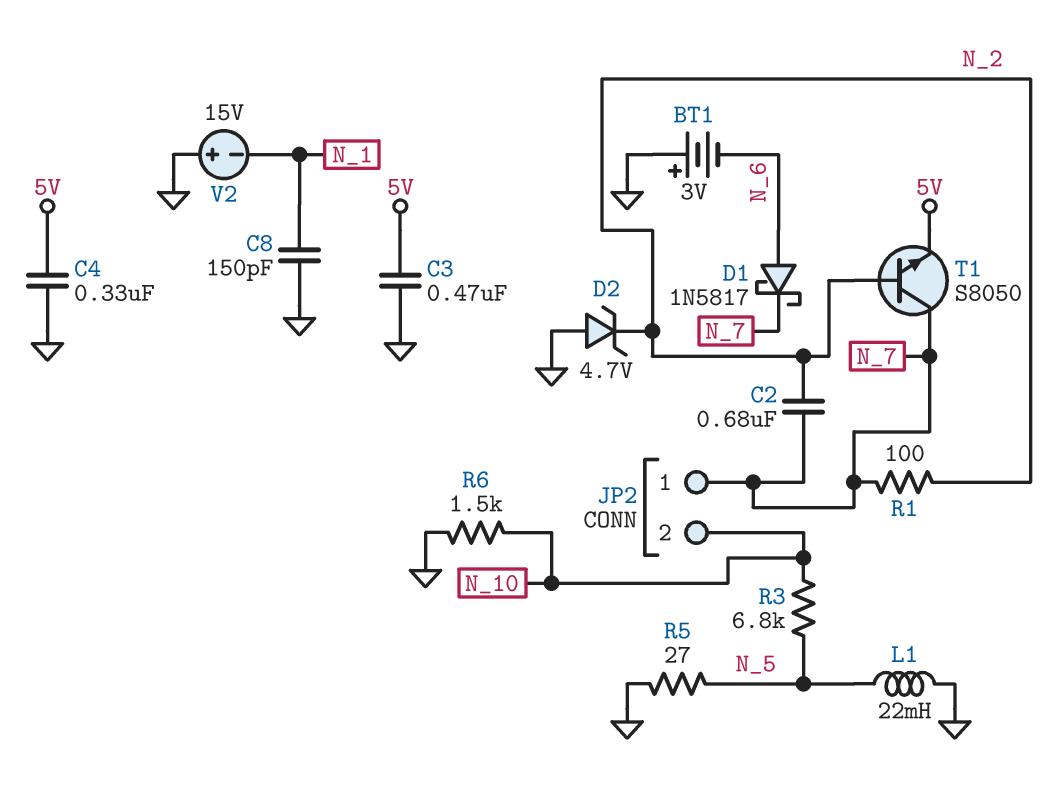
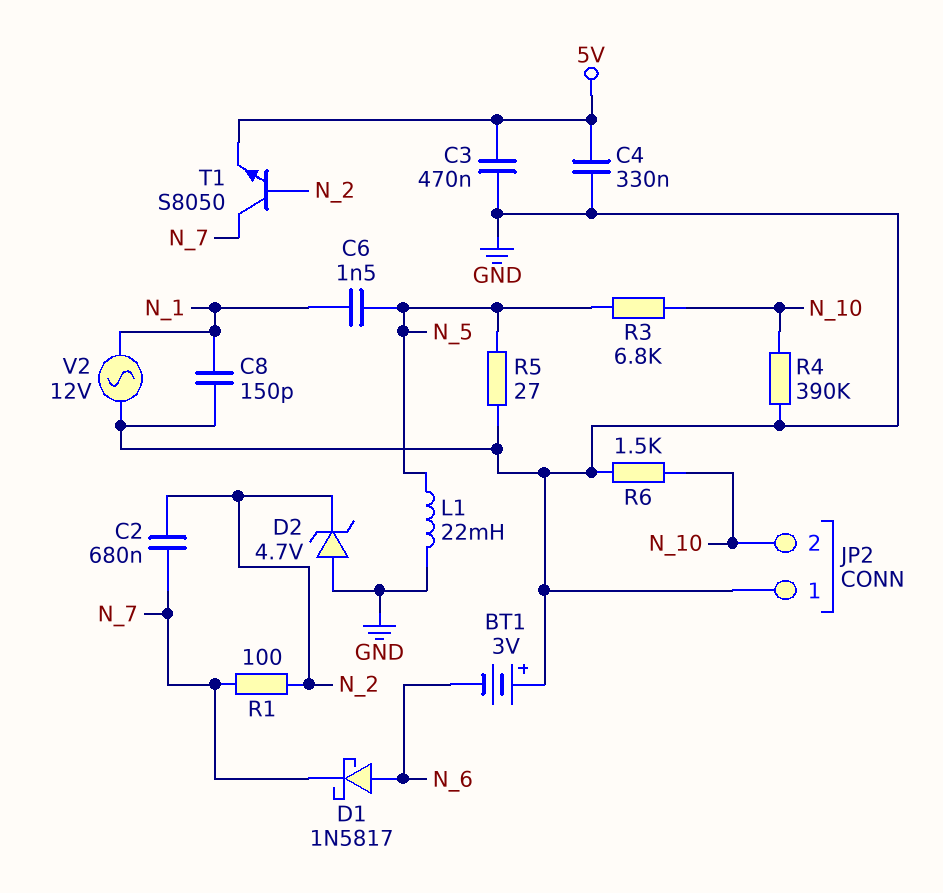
C6: none -> 1.5nF (N_1, N_5)
JP2 pin 1: N_7 -> GND
R4: none -> 390k (GND, N_10)
V2: 15V (plus GND, minus N_1) -> AC 12V (GND, N_1)

